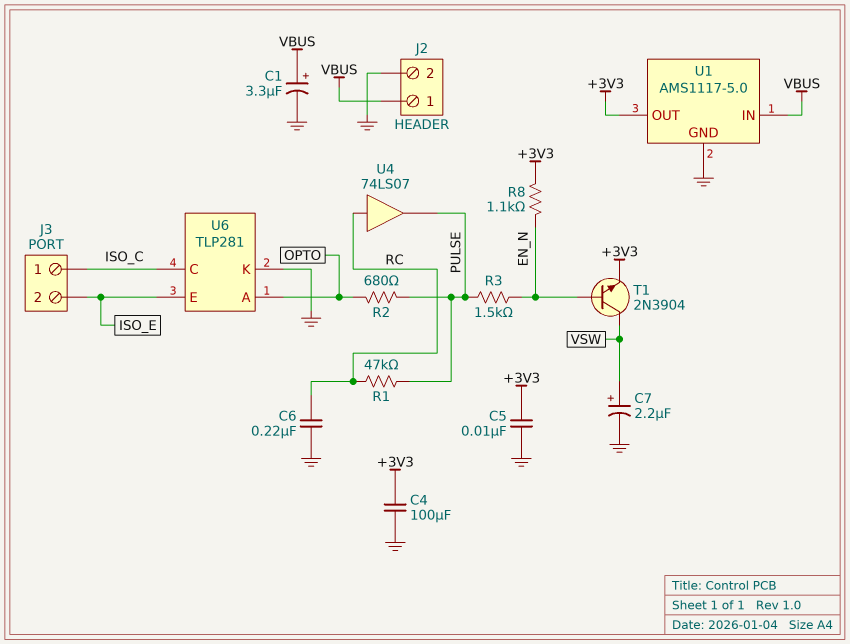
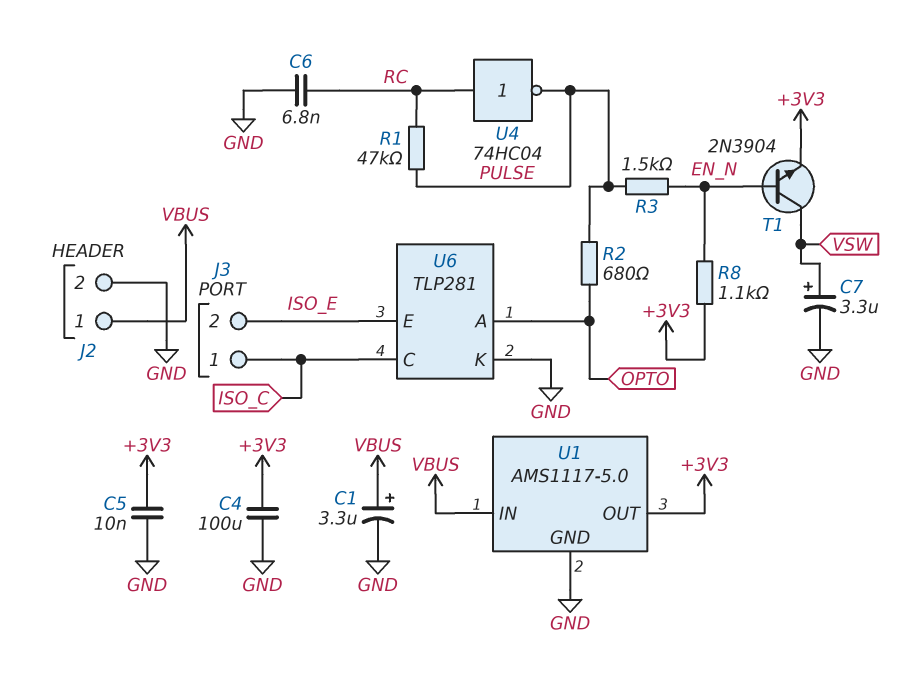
C6: 220nF (GND, RC) -> 6.8nF (GND, RC)
C7: 2.2uF (plus VSW, minus GND) -> 3.3uF (plus VSW, minus GND)
U4: buffer 74LS07 (in RC, out PULSE) -> NOT 74HC04 (in RC, out PULSE)

